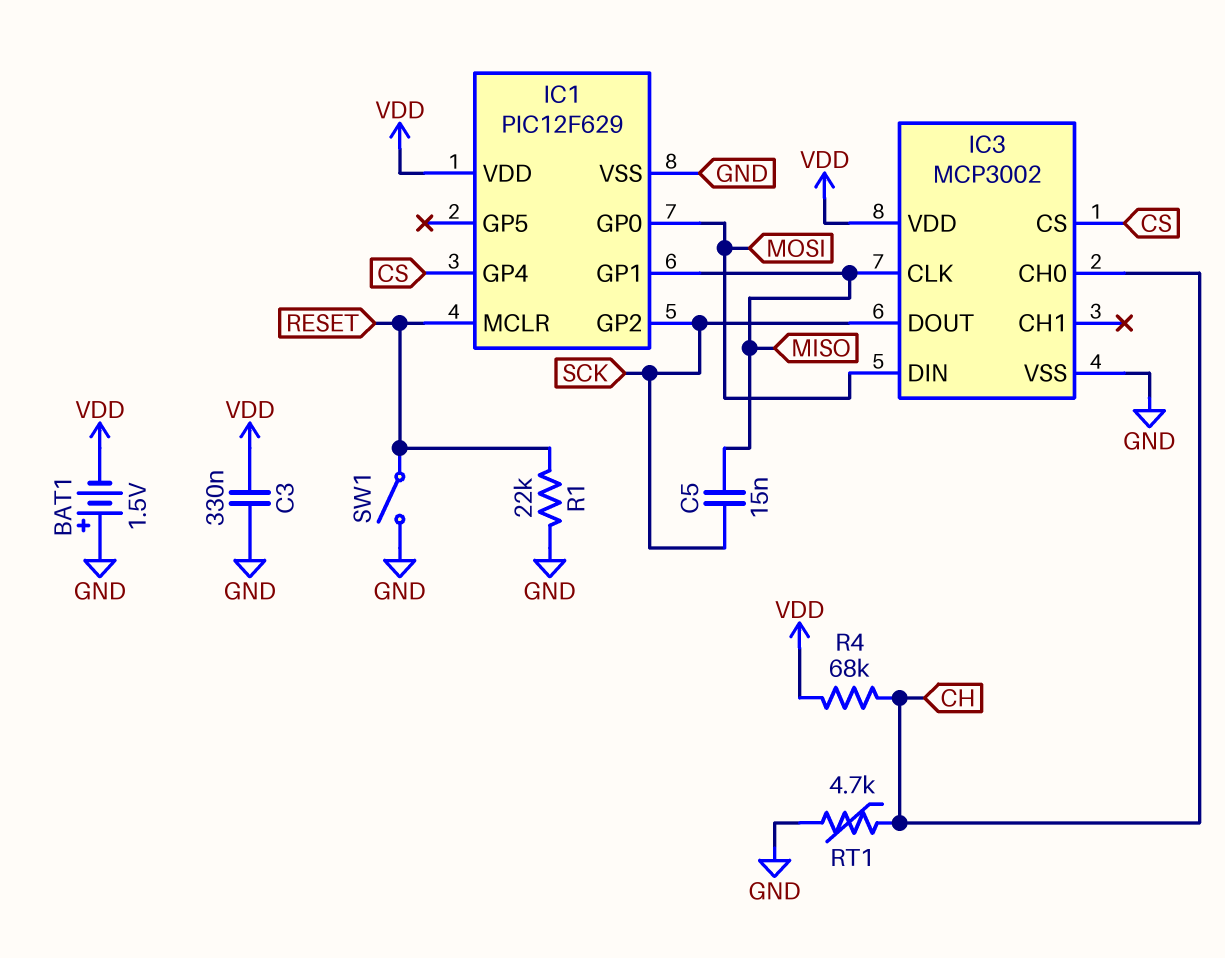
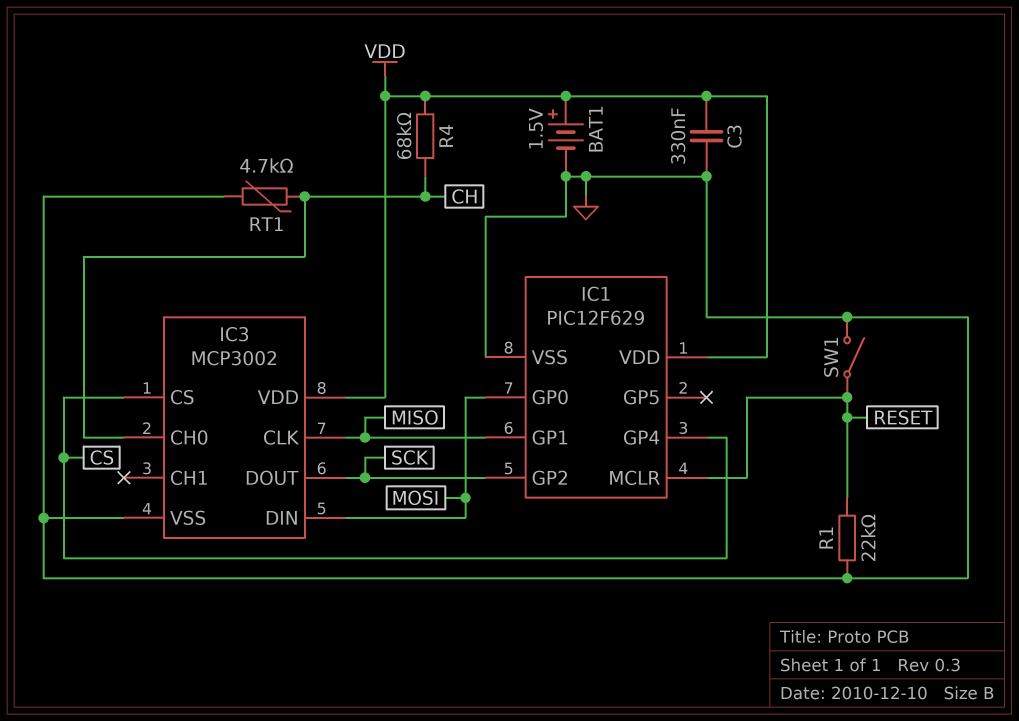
BAT1: 1.5V (plus GND, minus VDD) -> 1.5V (plus VDD, minus GND)
C5: 15nF (MISO, SCK) -> none

